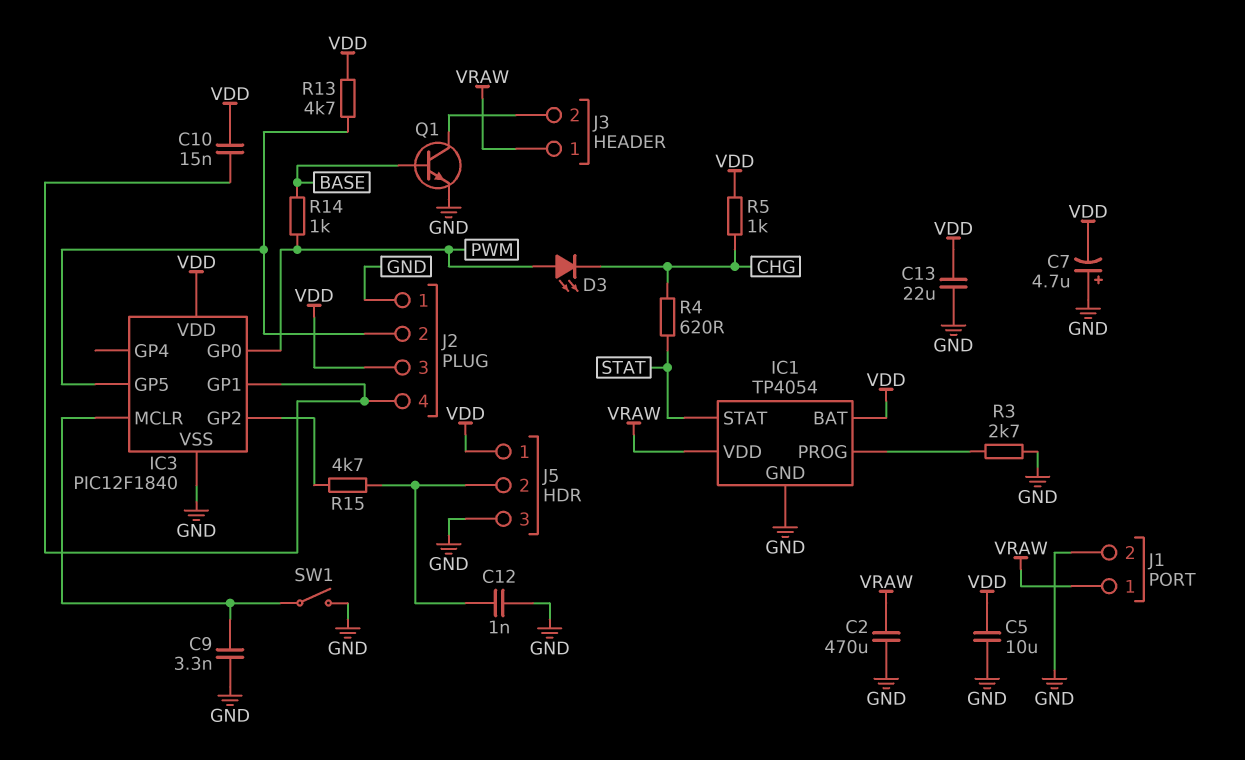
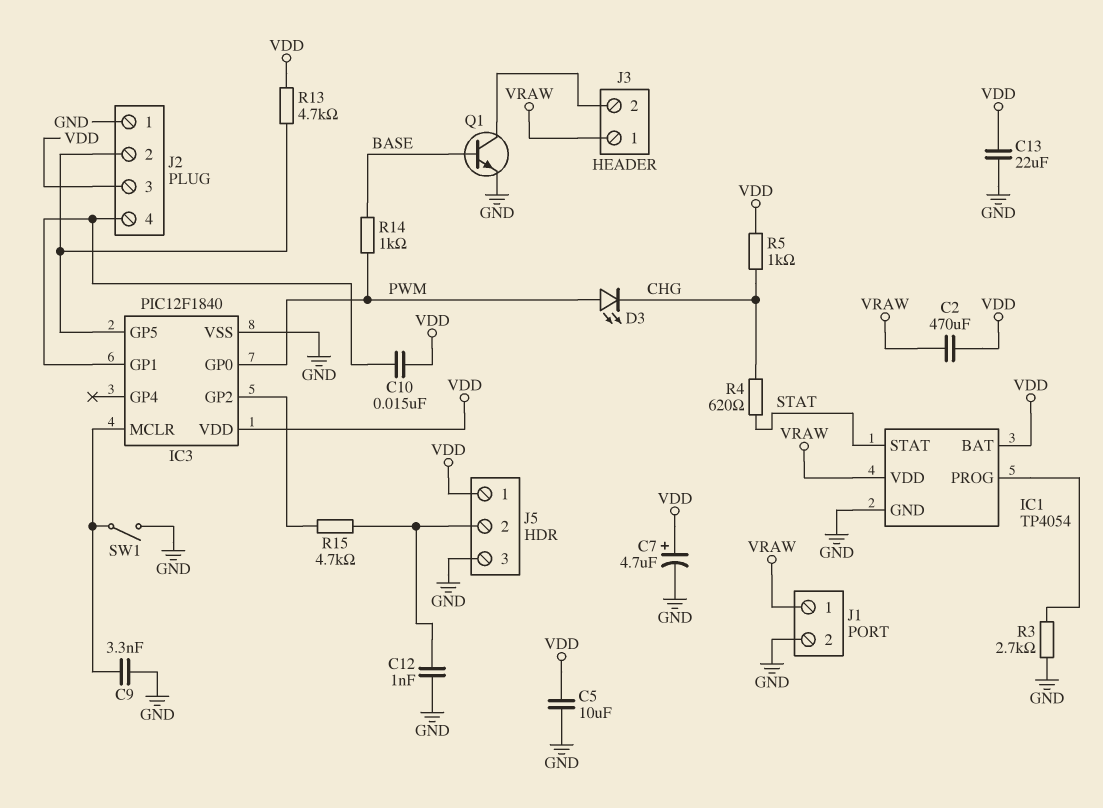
C2: 470uF (GND, VRAW) -> 470uF (VDD, VRAW)
C7: 4.7uF (plus GND, minus VDD) -> 4.7uF (plus VDD, minus GND)

